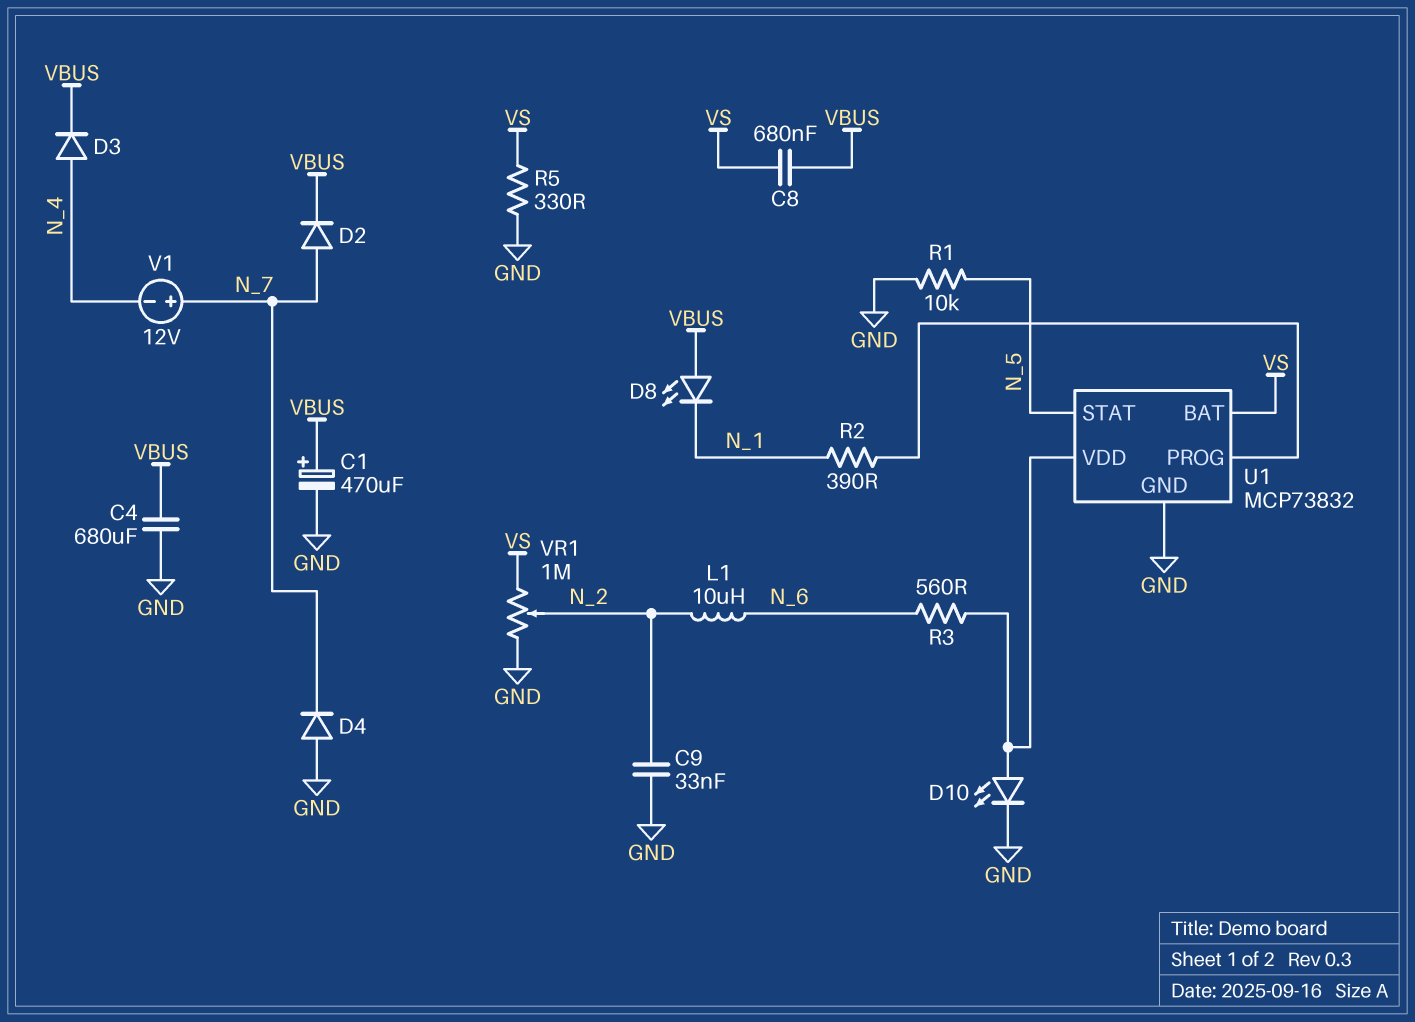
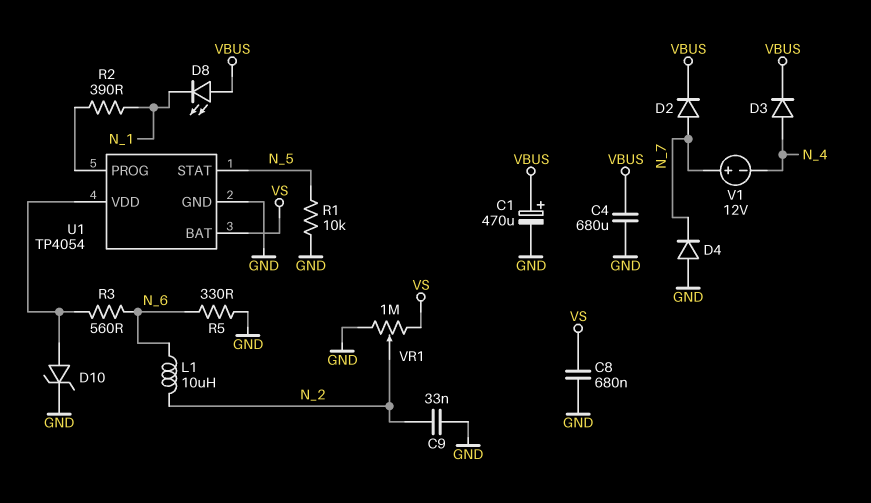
C8: 680nF (VBUS, VS) -> 680nF (GND, VS)
D10: LED (A U1/VDD, K GND) -> zener (A U1/VDD, K GND)
R5: 330 (GND, VS) -> 330 (GND, N_6)
U1: MCP73832 -> TP4054

